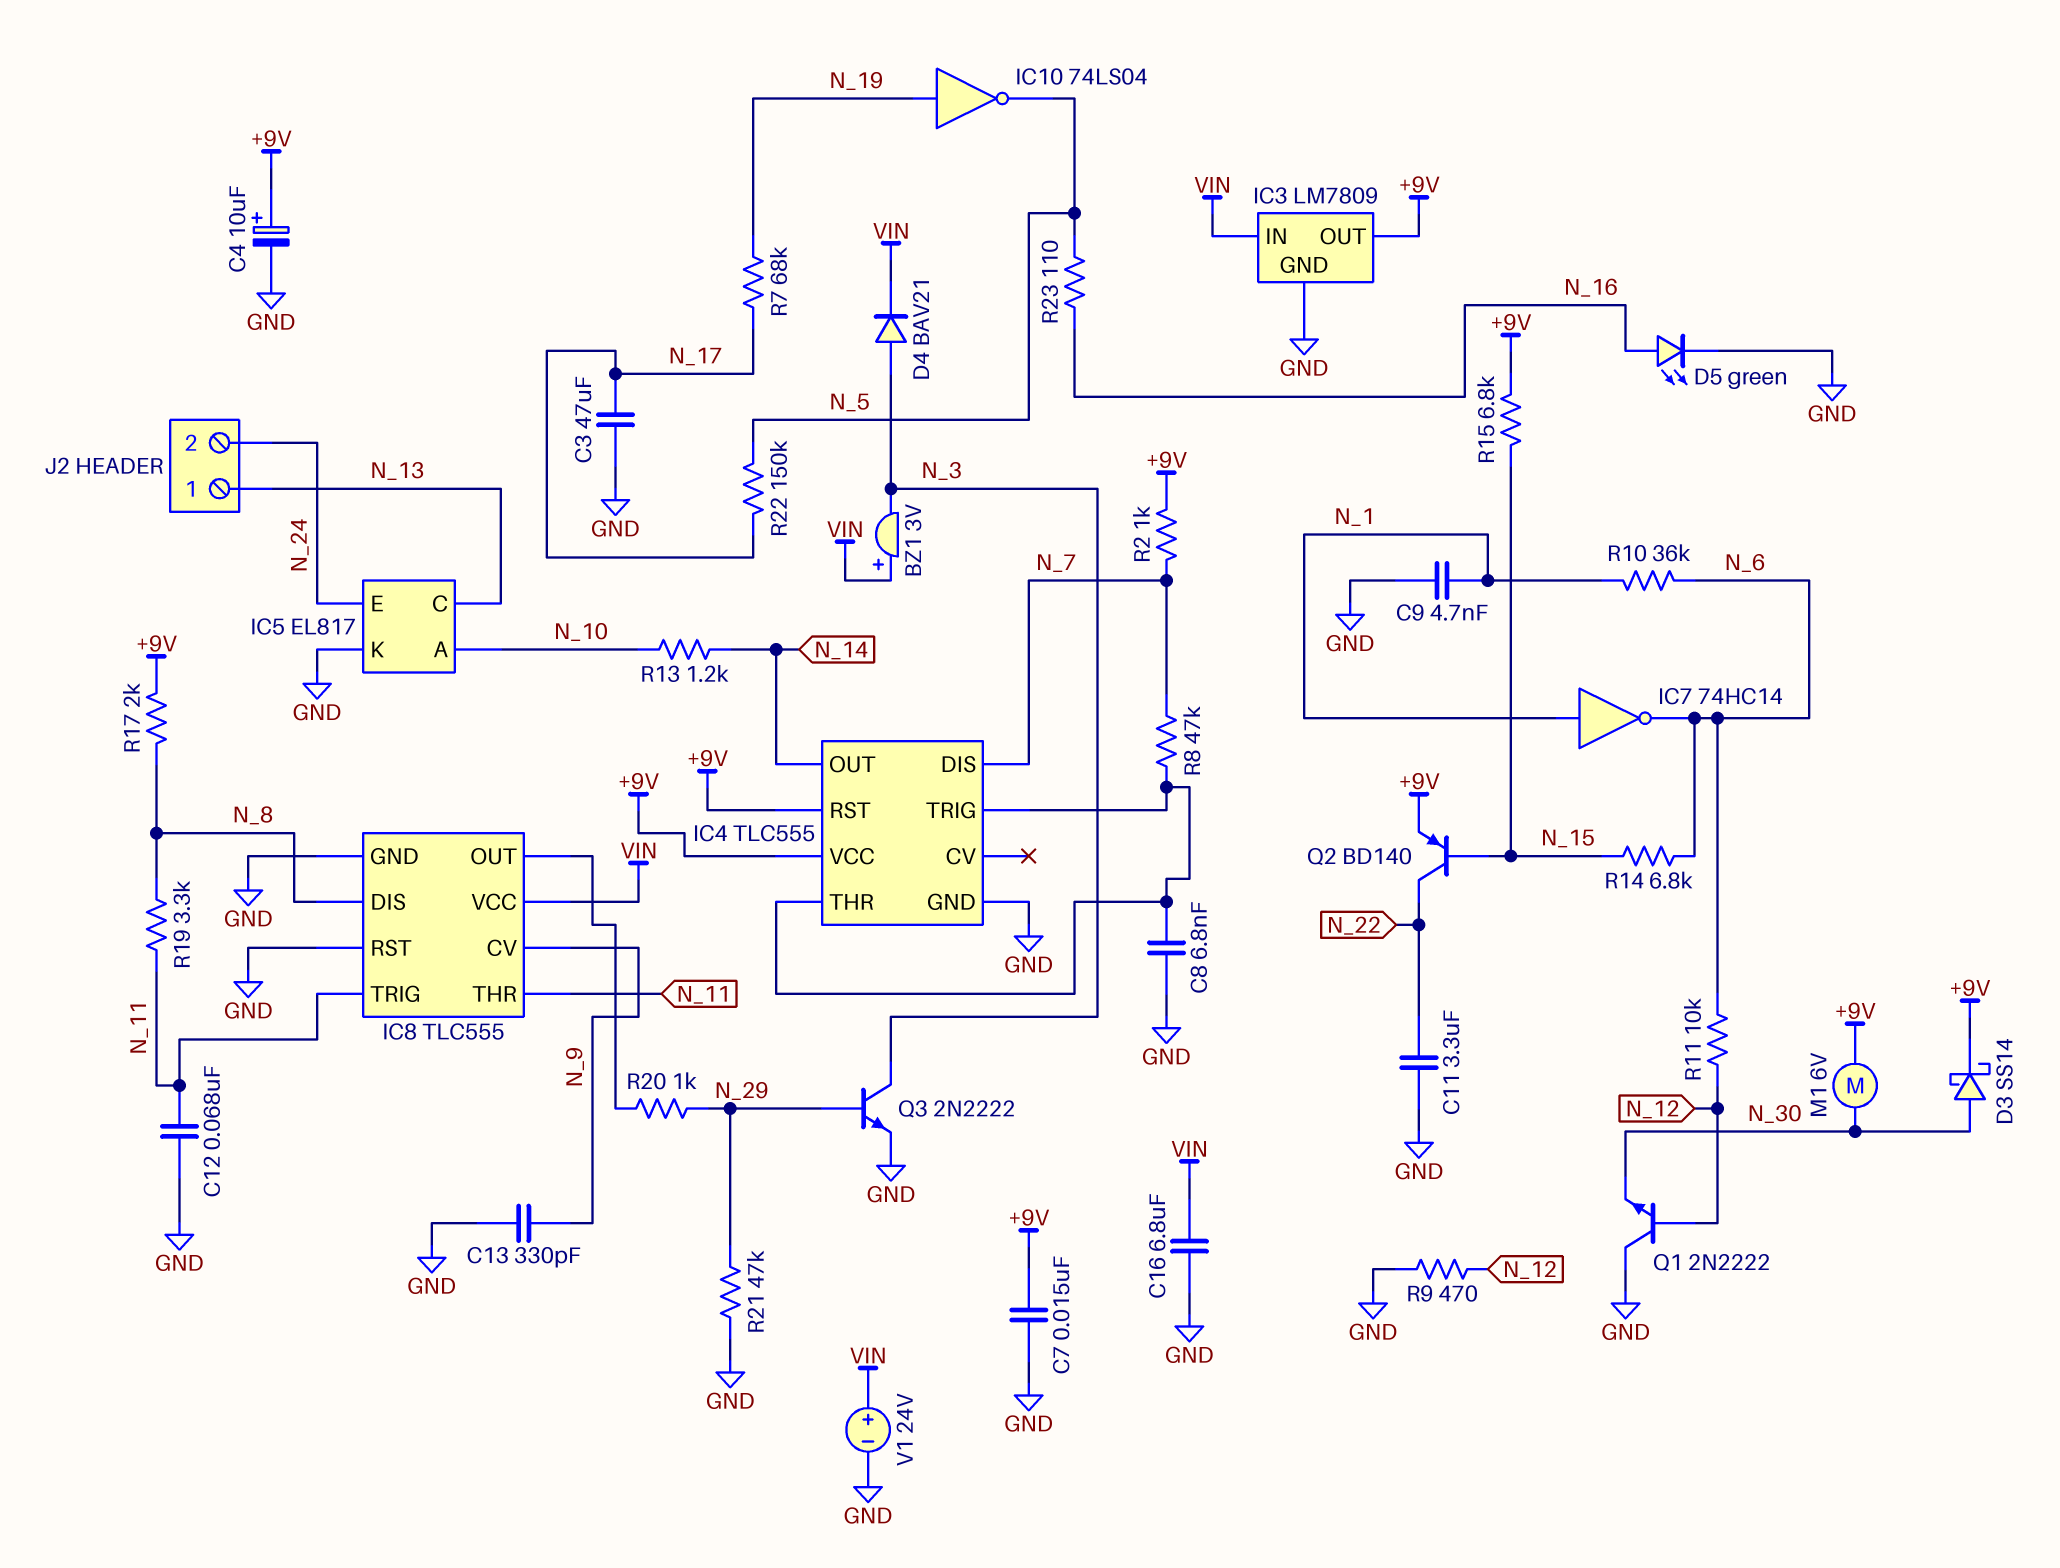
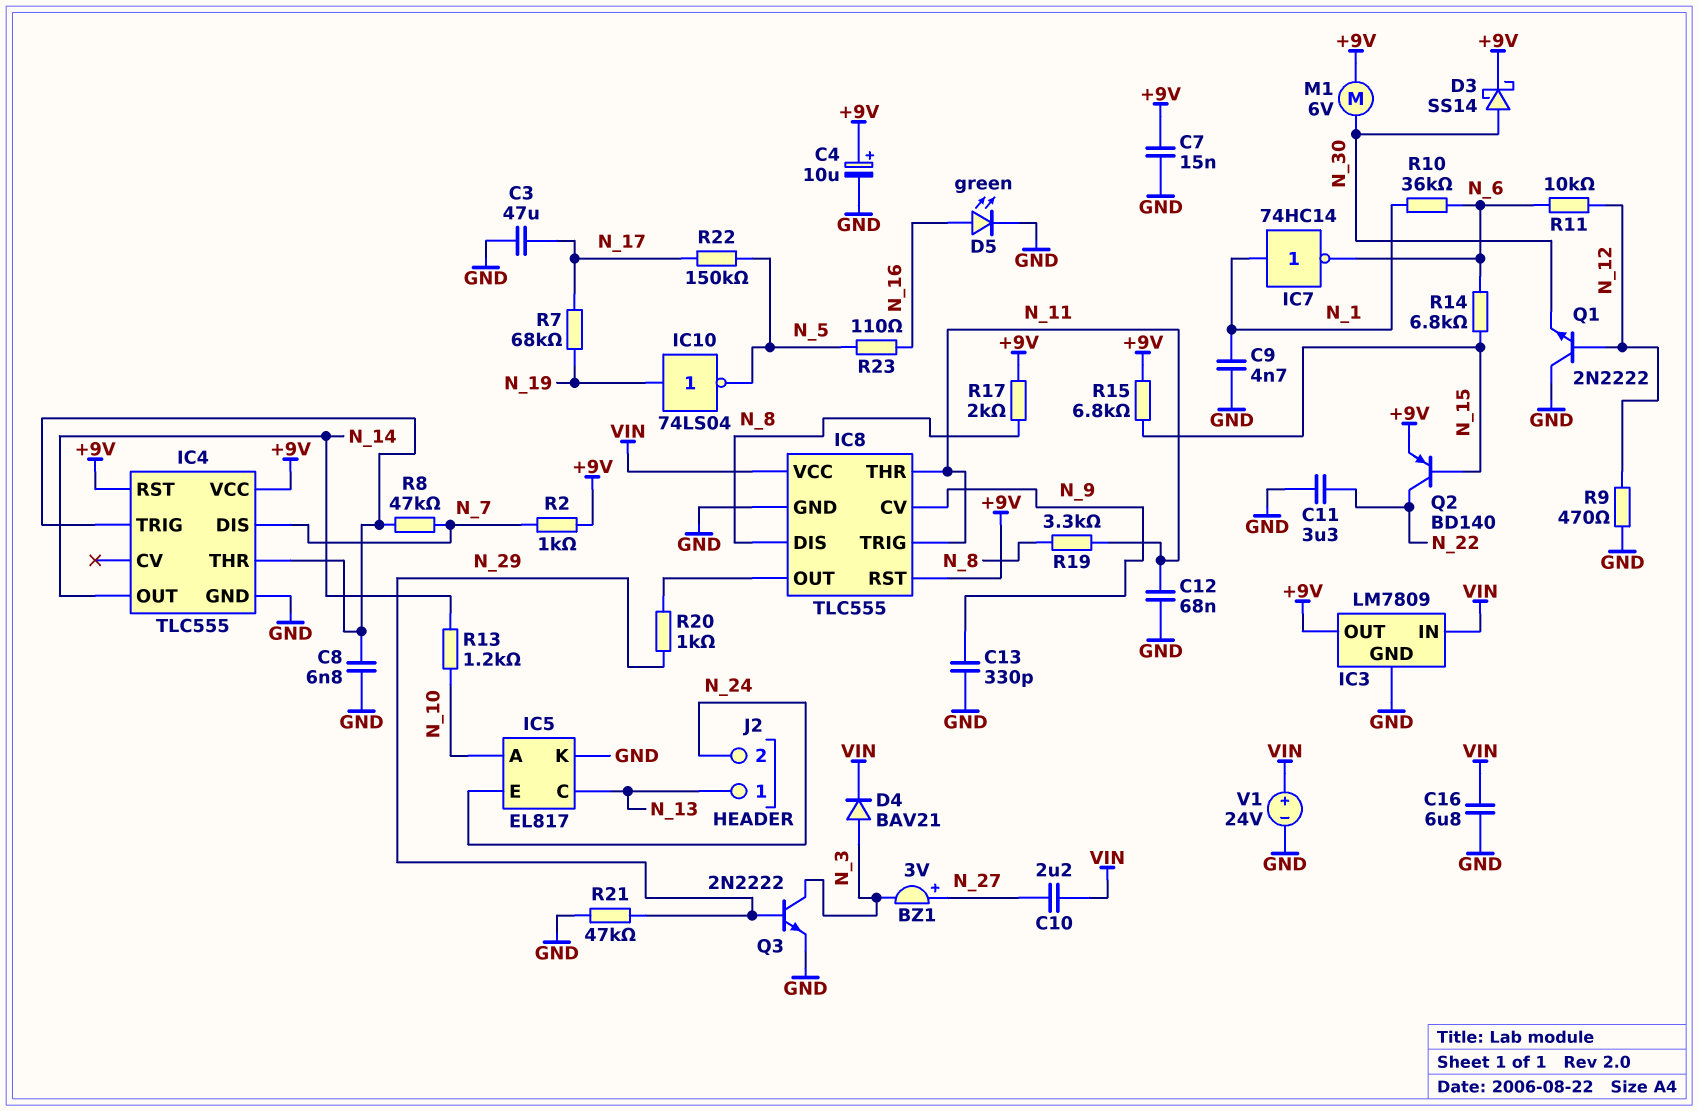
BZ1: buzzer 3V (plus VIN, minus N_3) -> buzzer 3V (plus N_27, minus N_3)
C10: none -> 2.2uF (N_27, VIN)
IC8 pin RST: GND -> +9V

